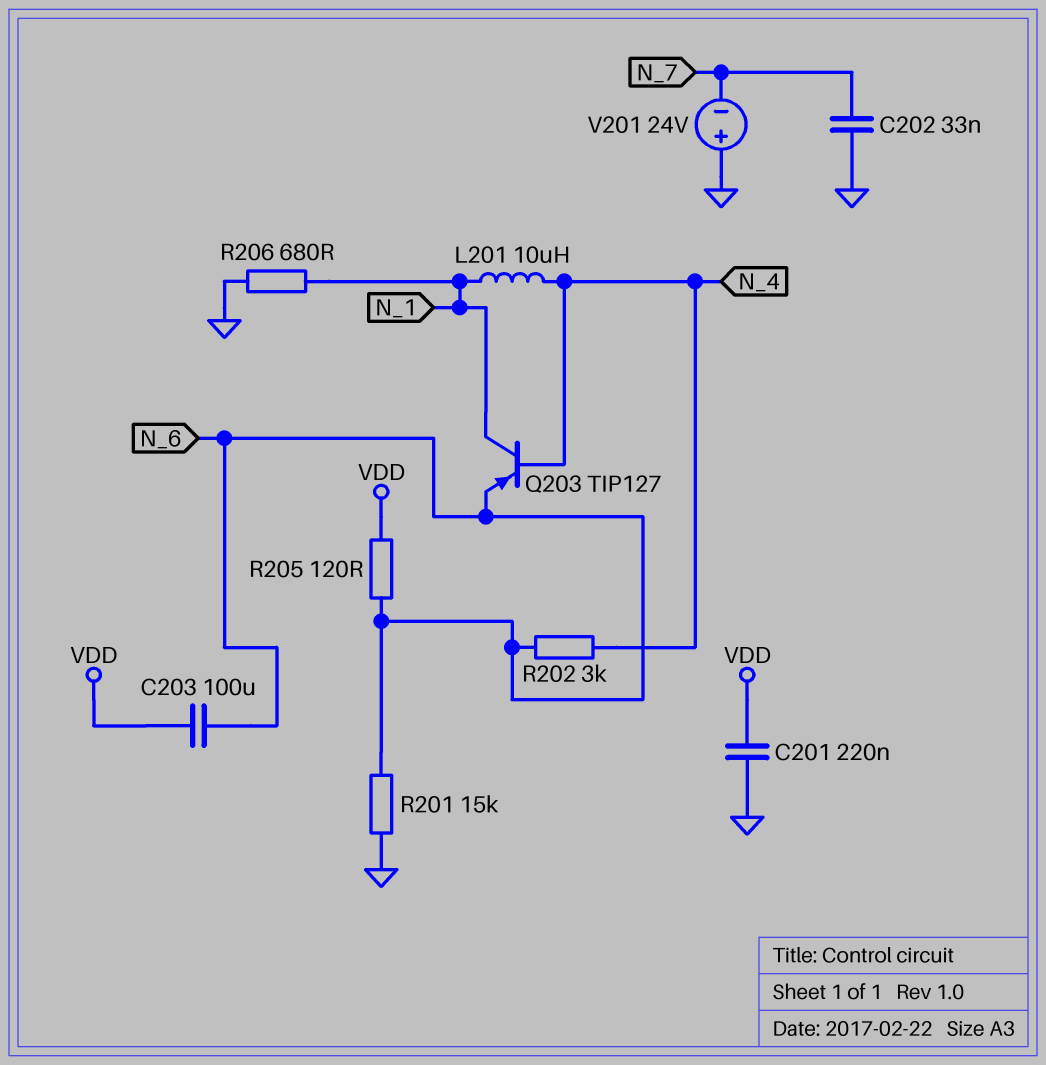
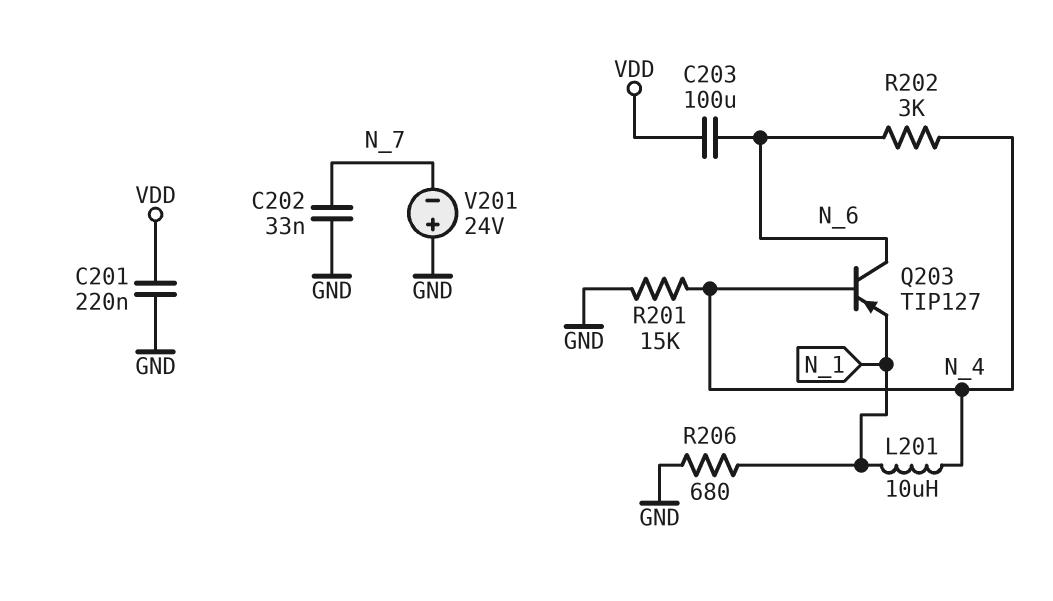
Q203: PNP TIP127 (B N_4, C N_1, E N_6) -> PNP TIP127 (B N_4, C N_6, E N_1)
R201: 15k (GND, N_6) -> 15k (GND, N_4)
R205: 120 (N_6, VDD) -> none

